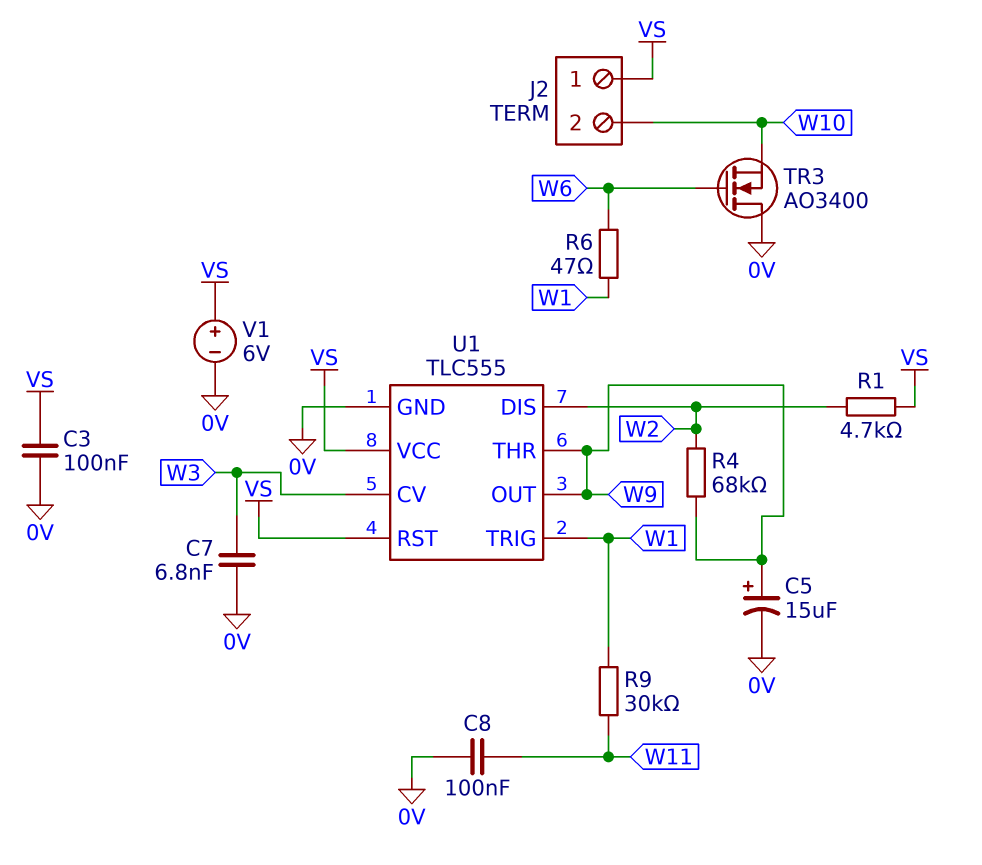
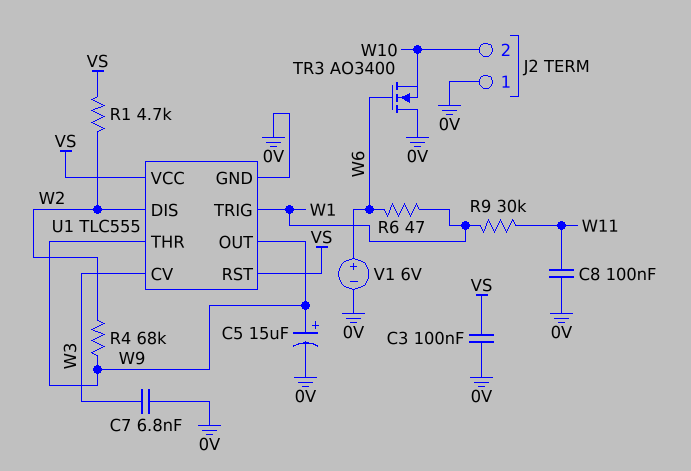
J2 pin 1: VS -> 0V
V1: 6V (plus VS, minus 0V) -> 6V (plus W6, minus 0V)

